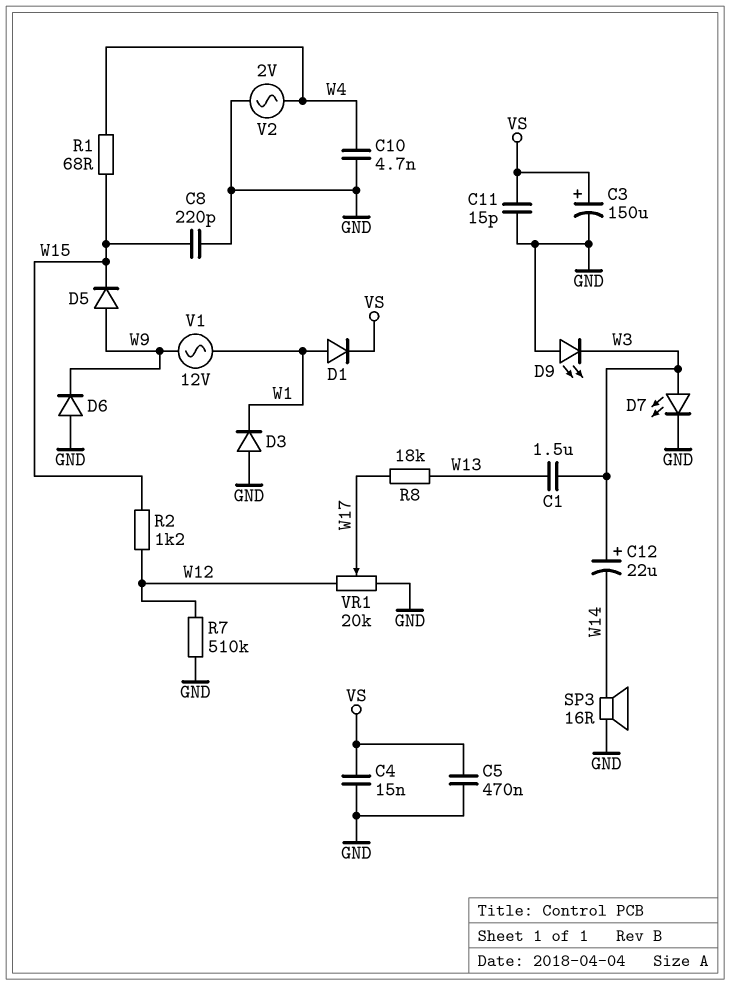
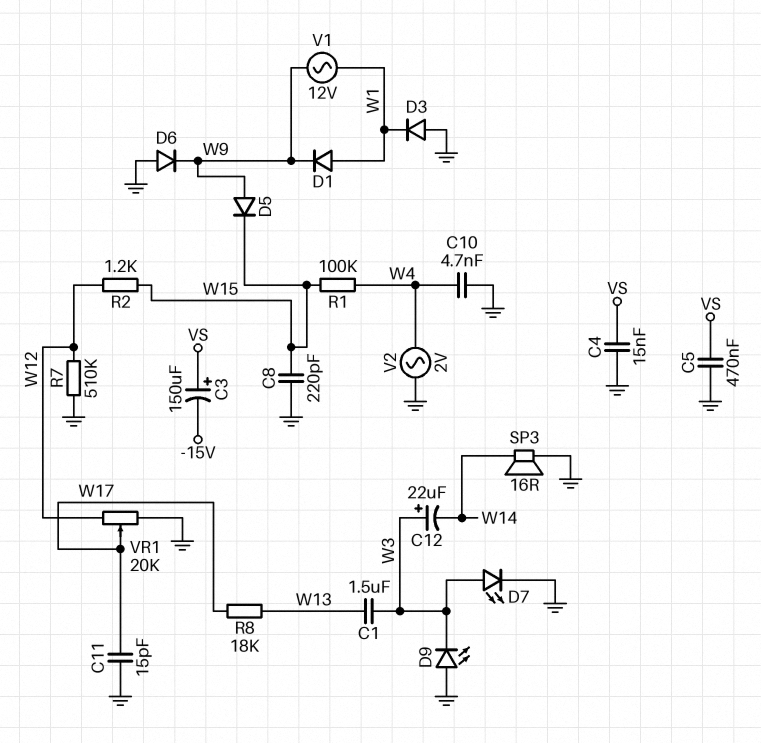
C3: 150uF (plus VS, minus GND) -> 150uF (plus VS, minus -15V)
C11: 15pF (GND, VS) -> 15pF (GND, W17)
D1: diode (A W1, K VS) -> diode (A W1, K W9)
R1: 68 (W4, W15) -> 100k (W4, W15)

